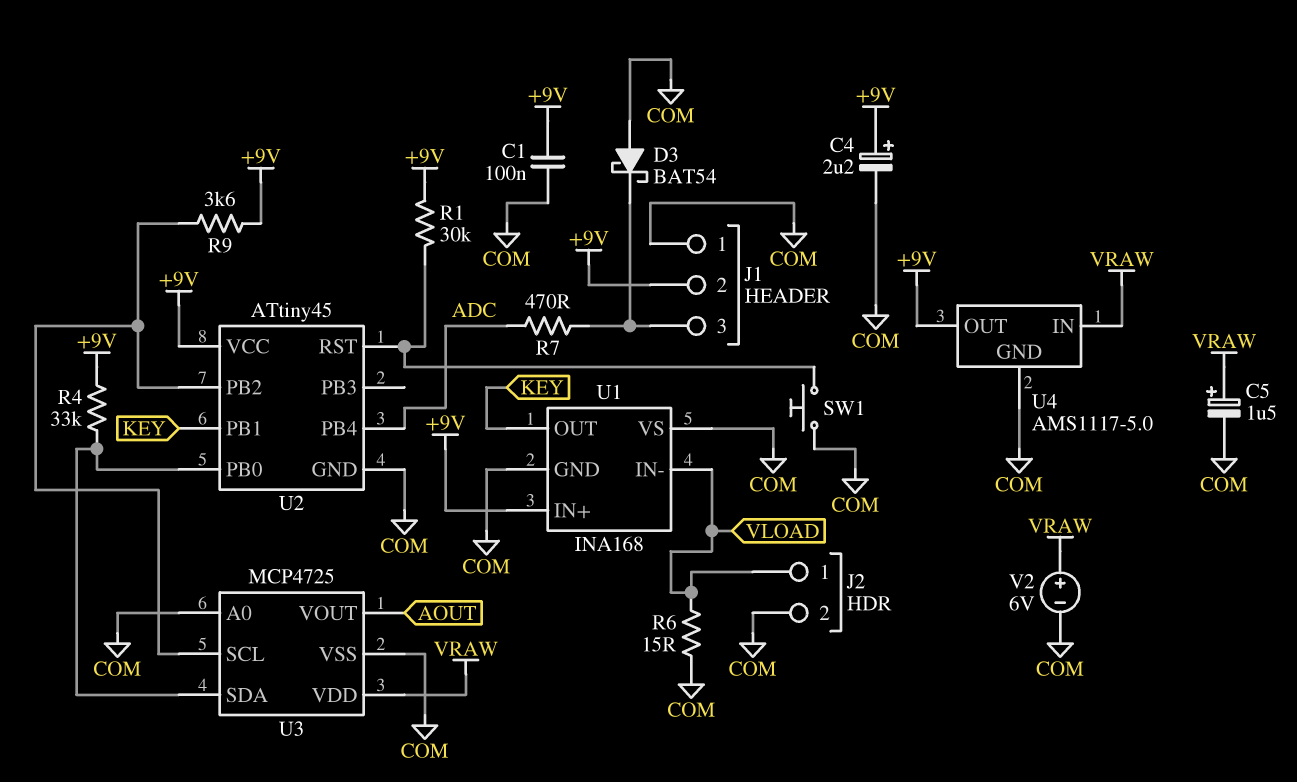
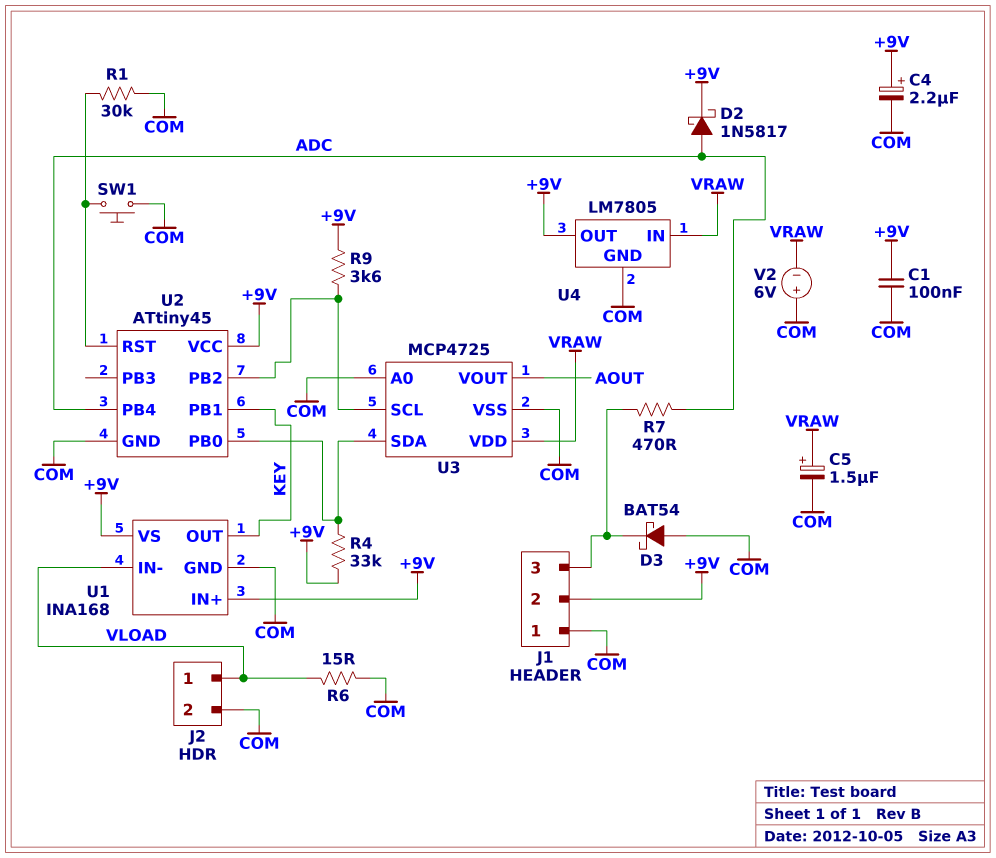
D2: none -> schottky 1N5817 (A ADC, K +9V)
R1: 30k (+9V, U2/RST) -> 30k (COM, U2/RST)
U1 pin VS: COM -> +9V
U4: AMS1117-5.0 -> LM7805
V2: 6V (plus VRAW, minus COM) -> 6V (plus COM, minus VRAW)

